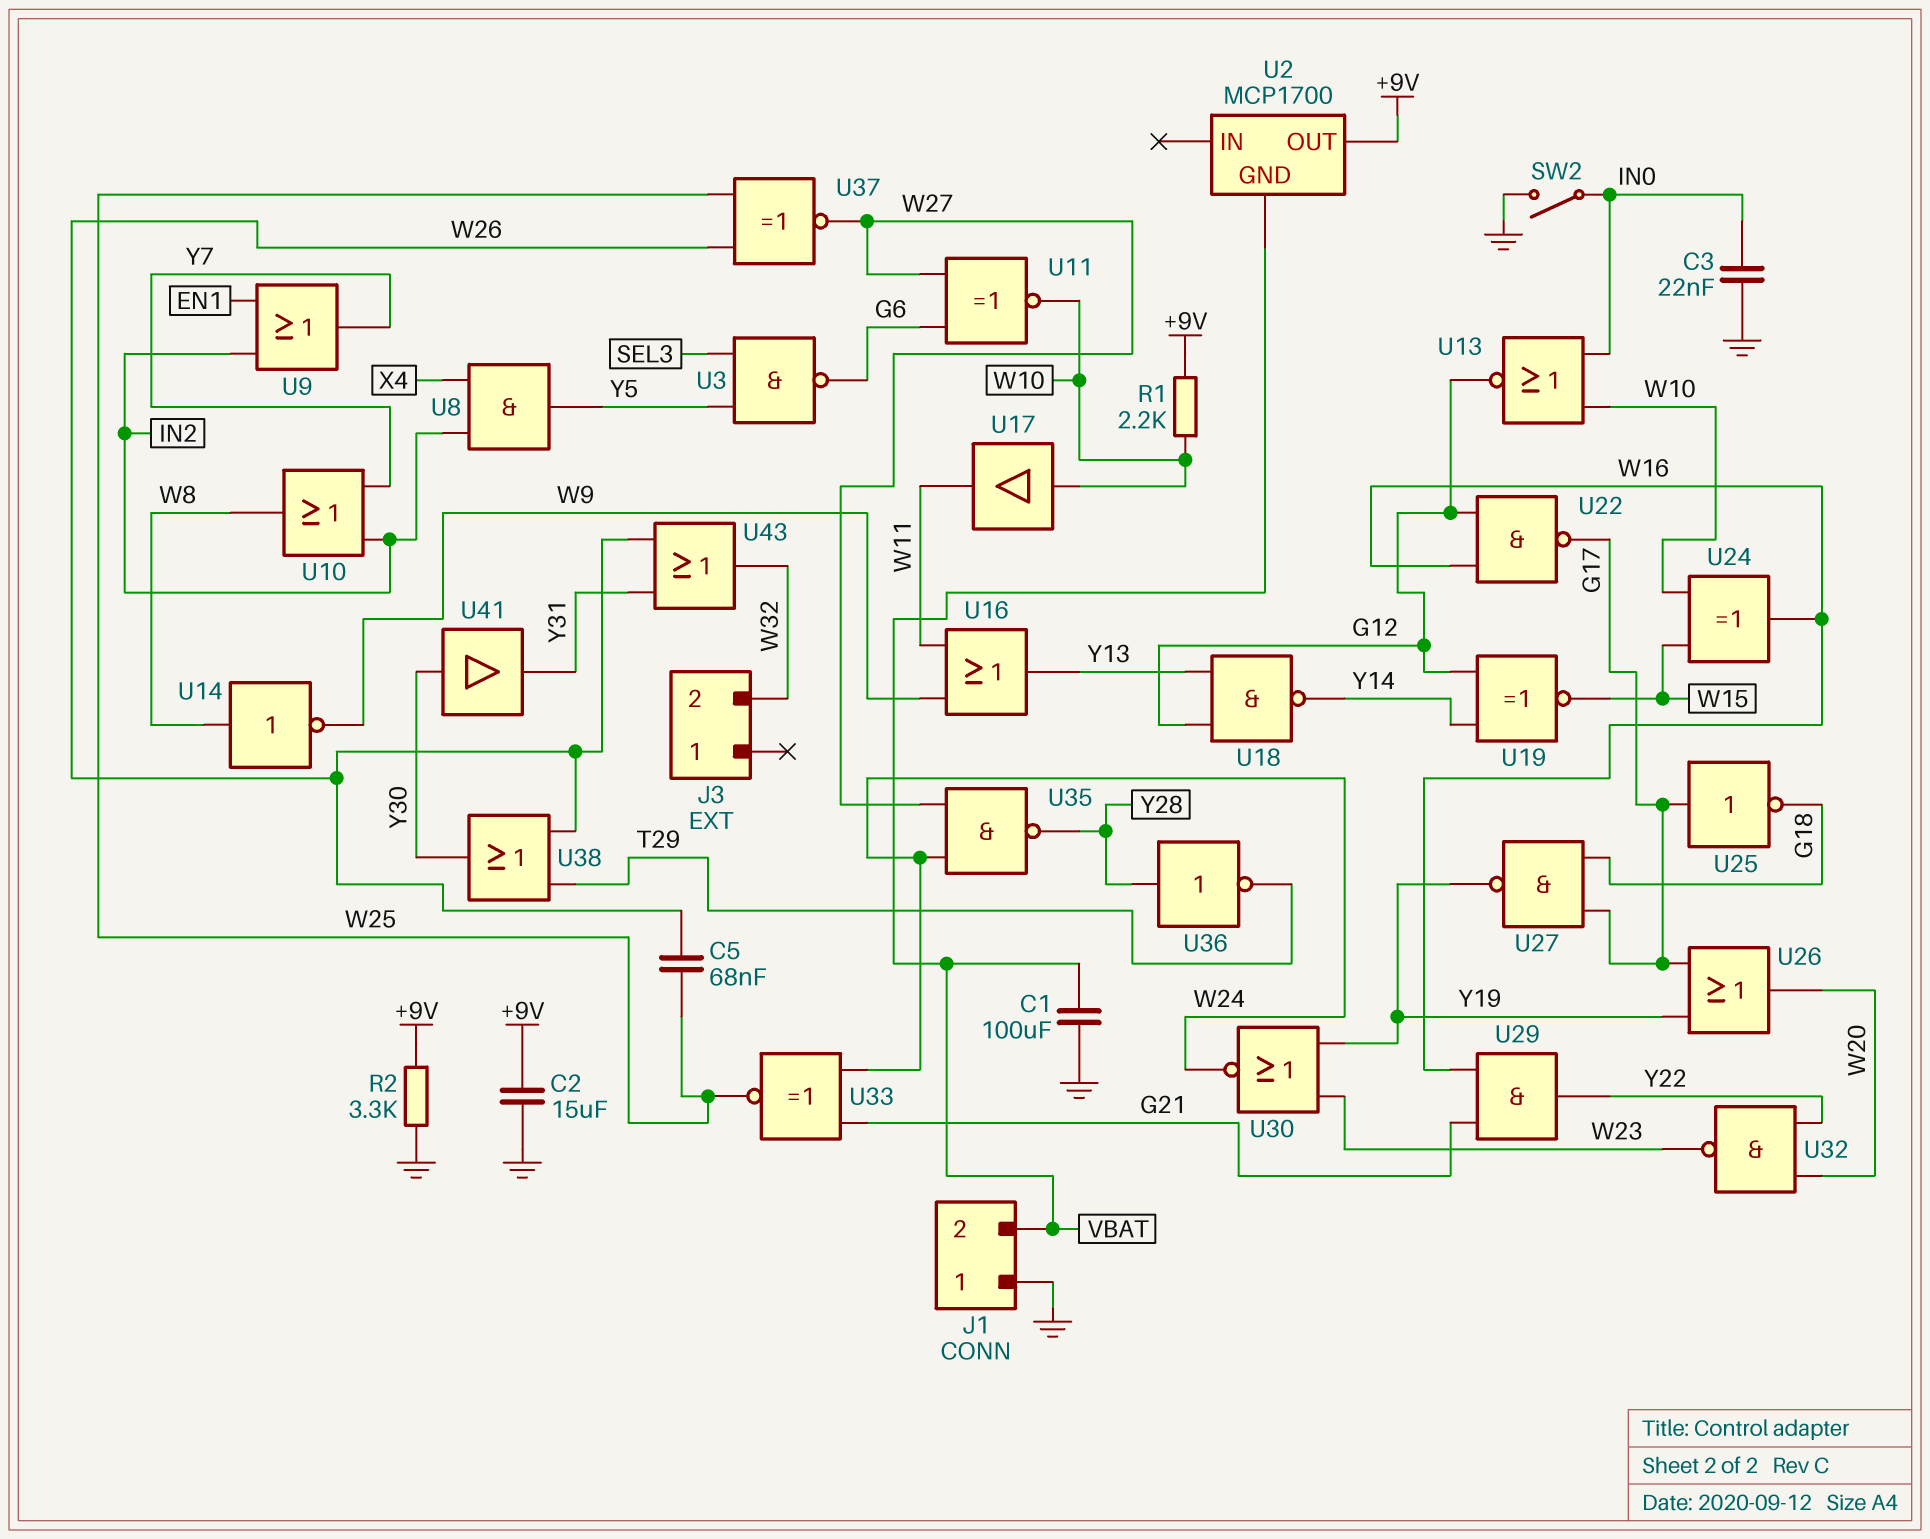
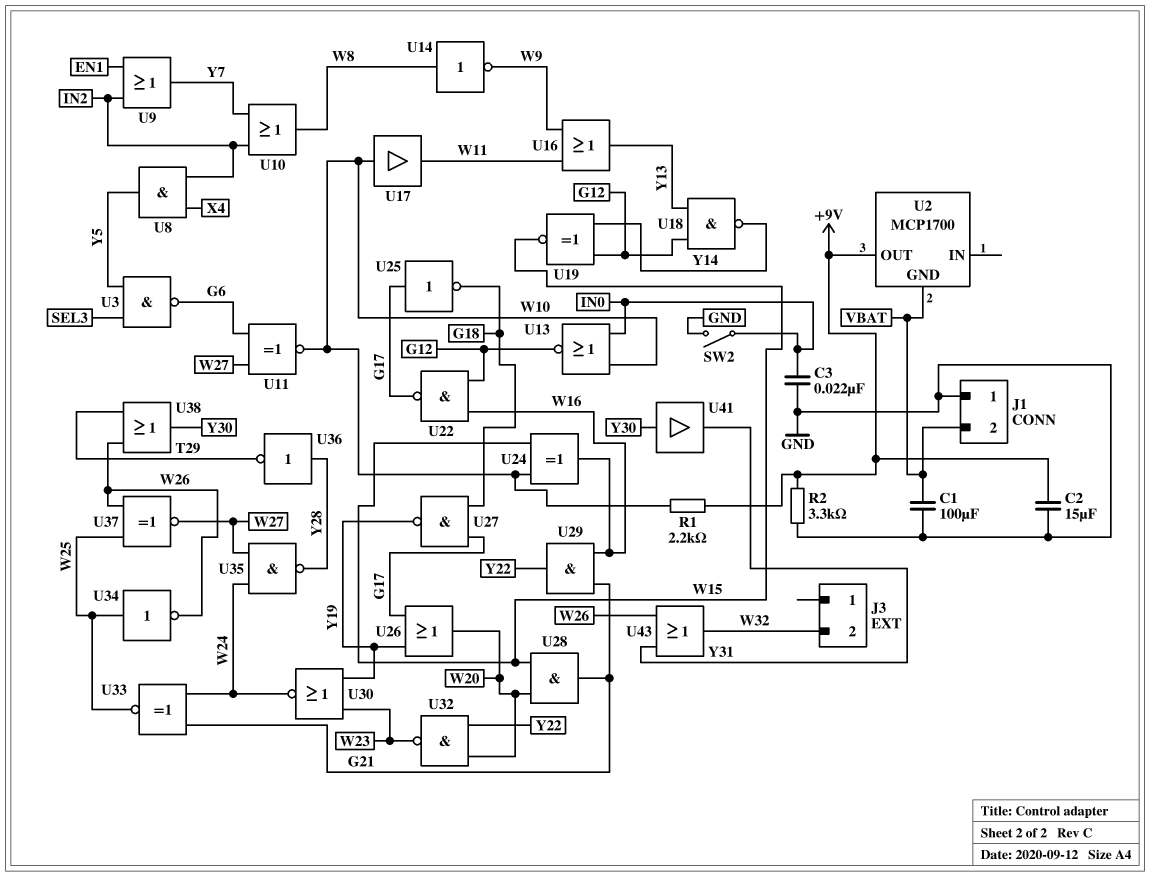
C5: 68nF (W25, W26) -> none
U28: none -> AND (in W15, in W20, out G21)
U34: none -> NOT (in W25, out W26)

